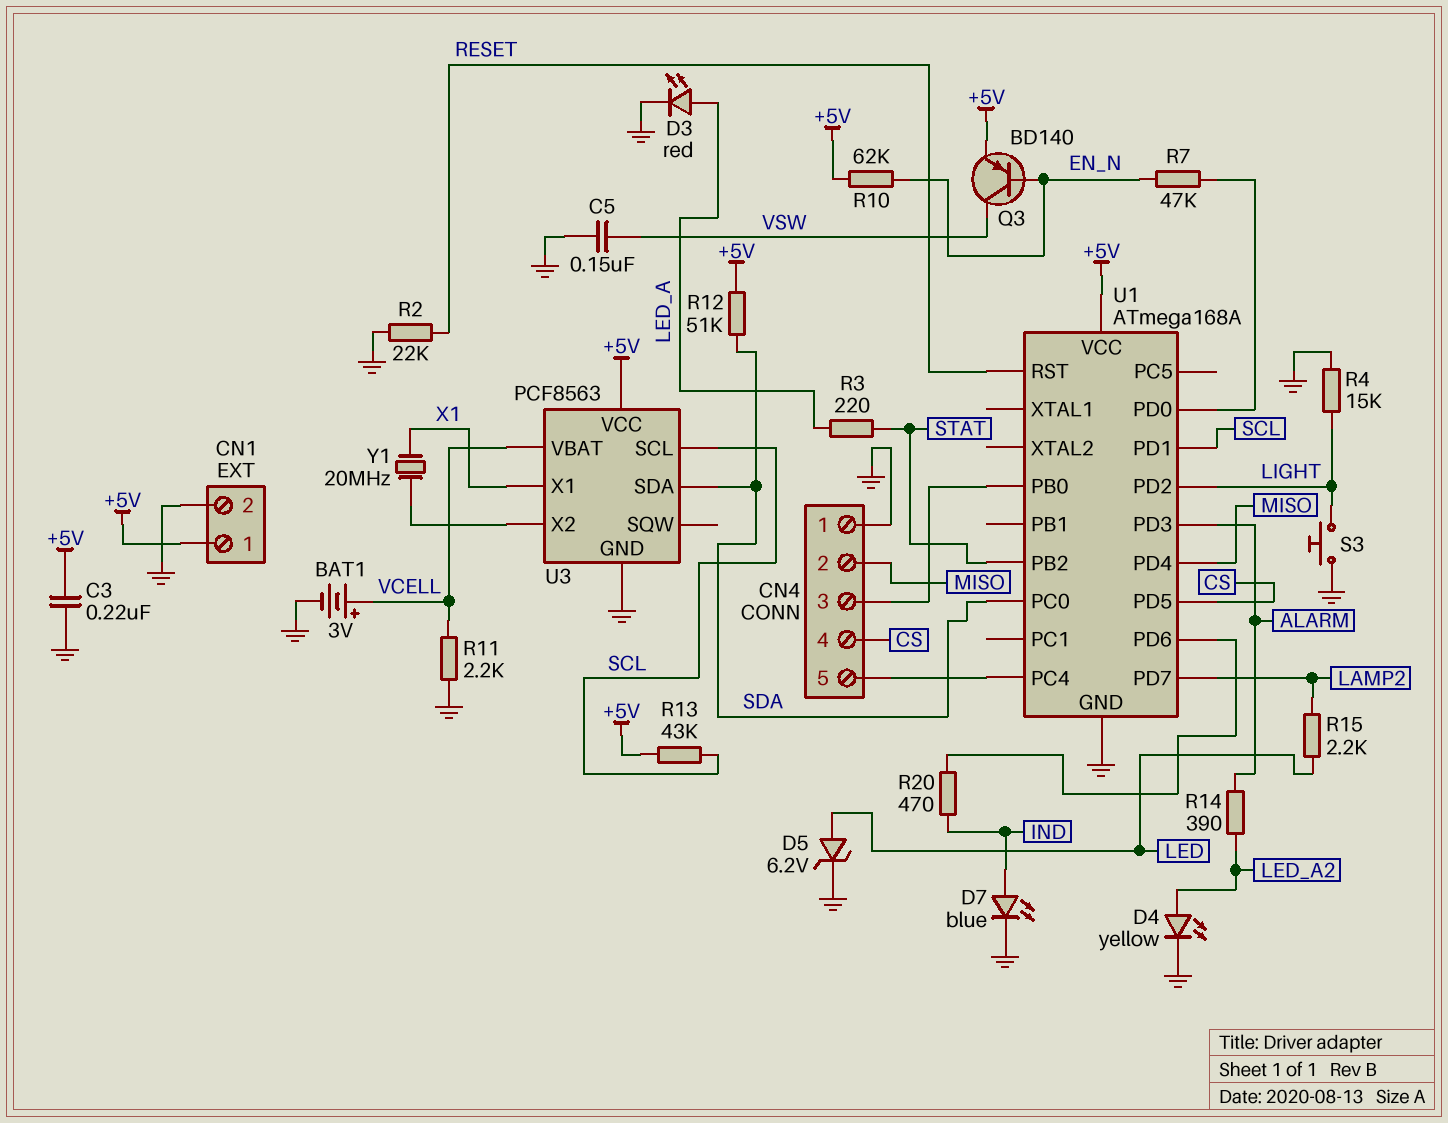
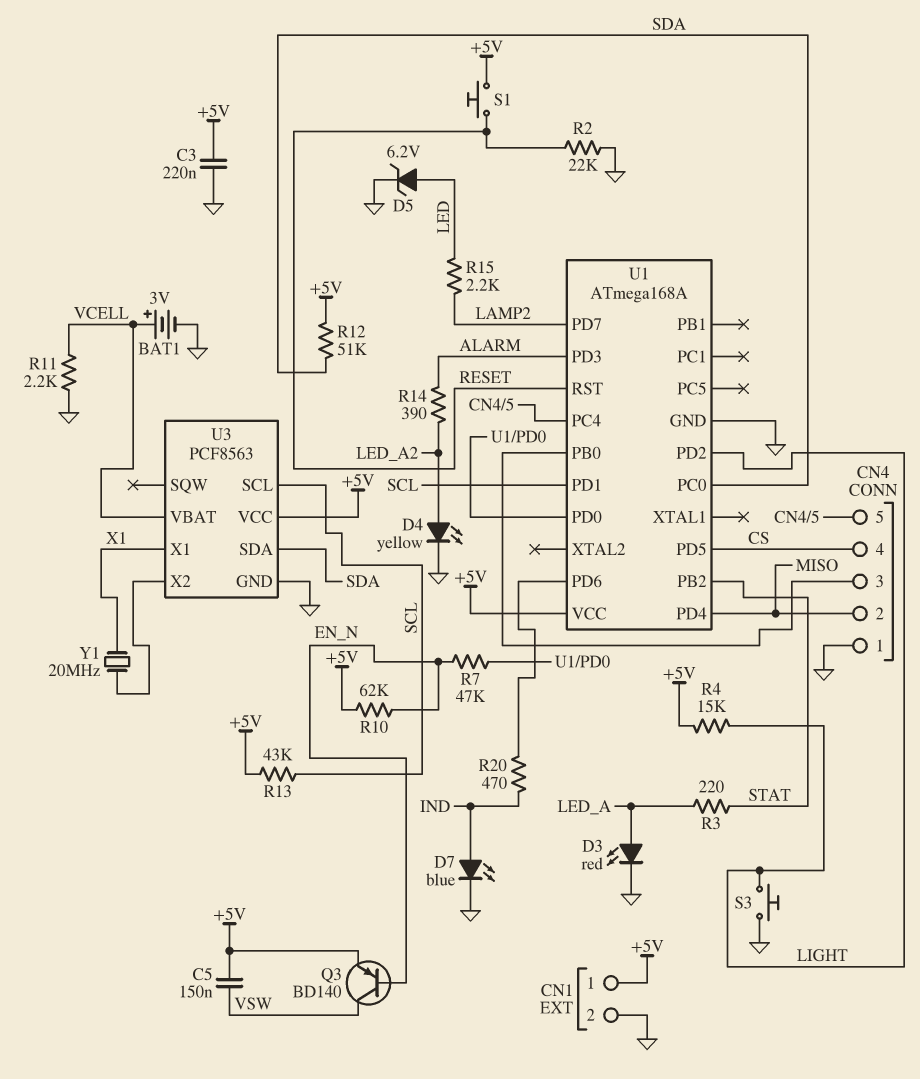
C5: 150nF (GND, VSW) -> 150nF (+5V, VSW)
R4: 15k (GND, LIGHT) -> 15k (+5V, LIGHT)
S1: none -> button (+5V, RESET)

